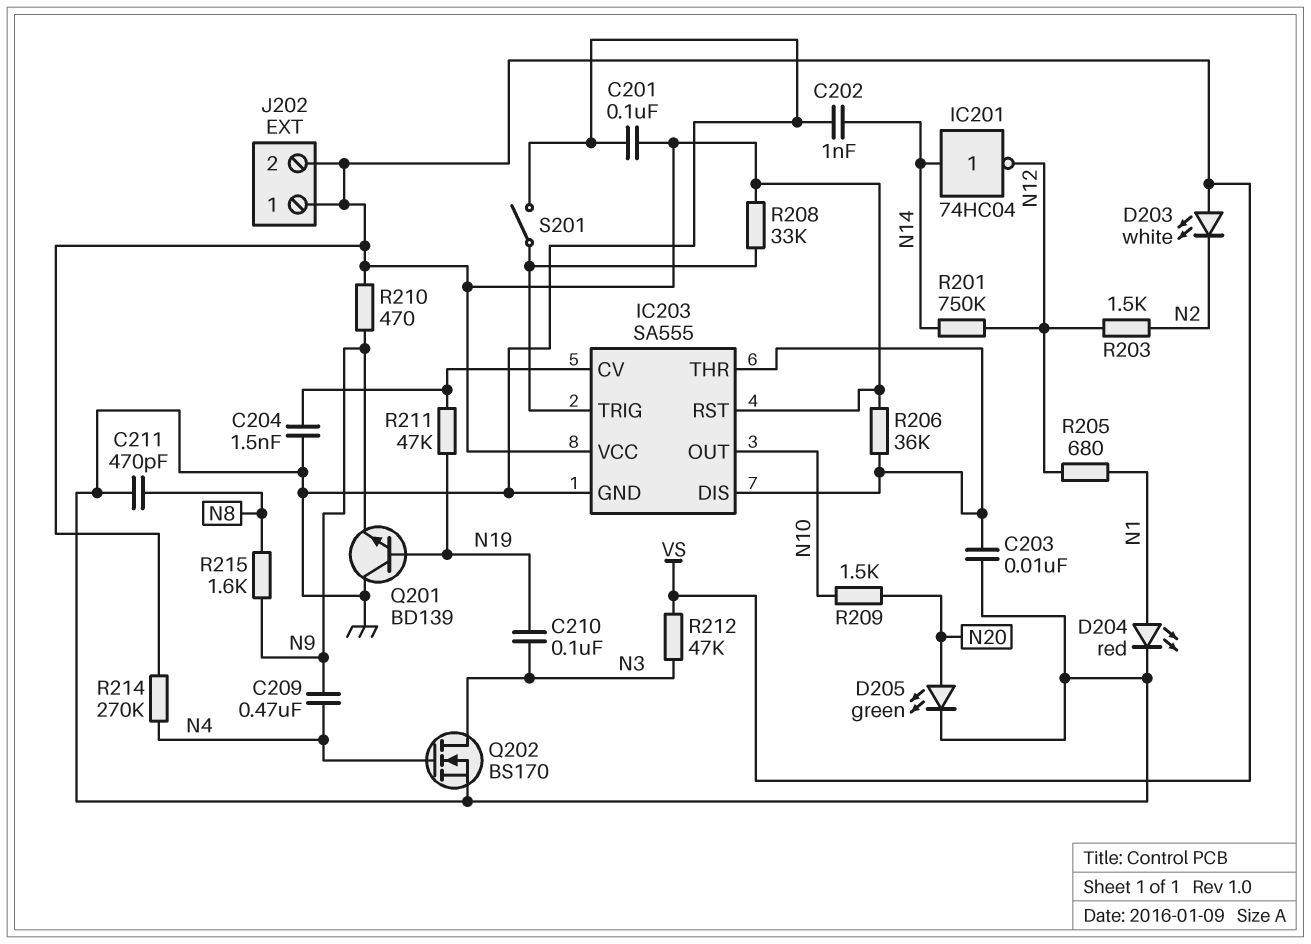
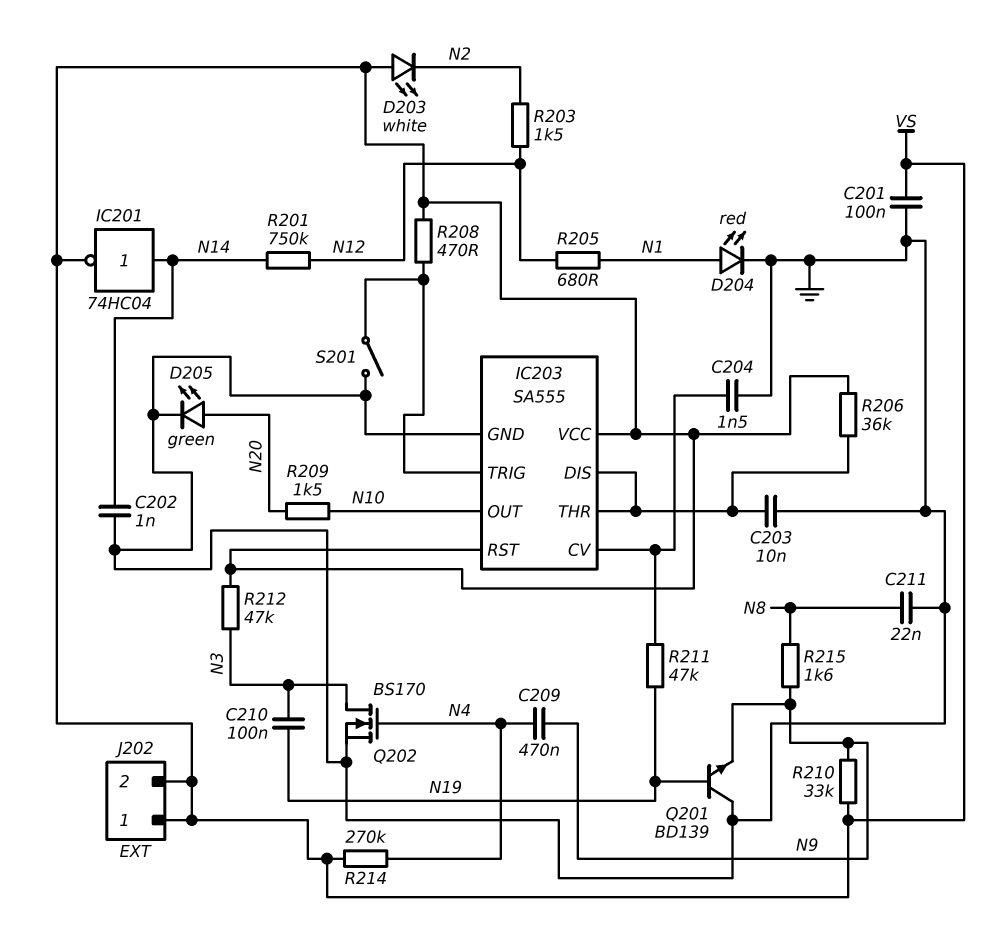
C211: 470pF (GND, N8) -> 22nF (GND, N8)
IC201: NOT 74HC04 (in N14, out N12) -> NOT 74HC04 (in N14, out VS)
R208: 33k (IC203/TRIG, VS) -> 470 (IC203/TRIG, VS)
R210: 470 (N9, VS) -> 33k (N9, VS)

